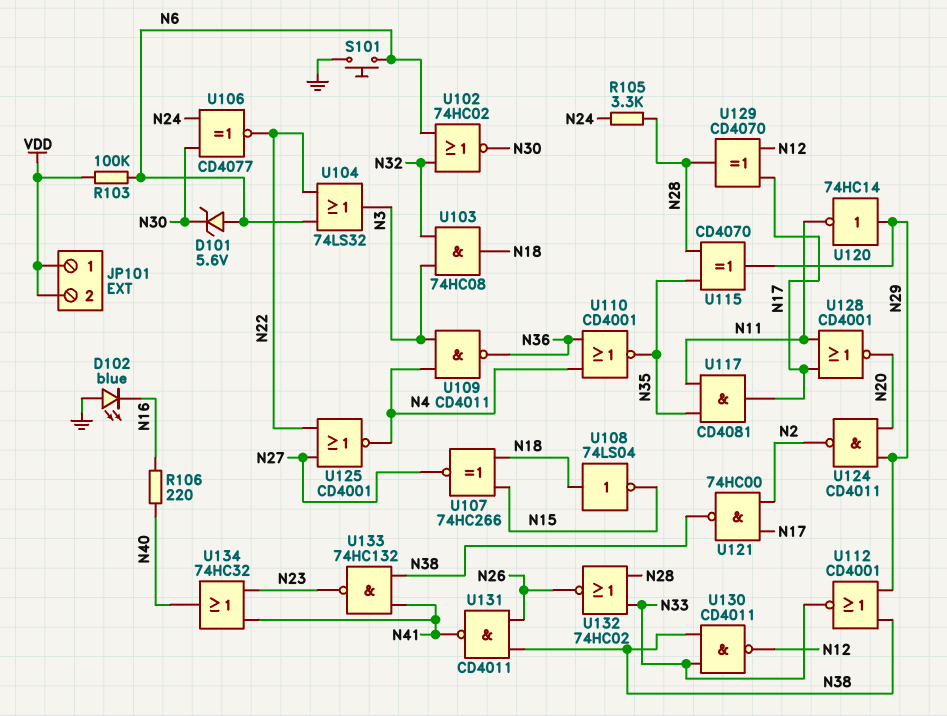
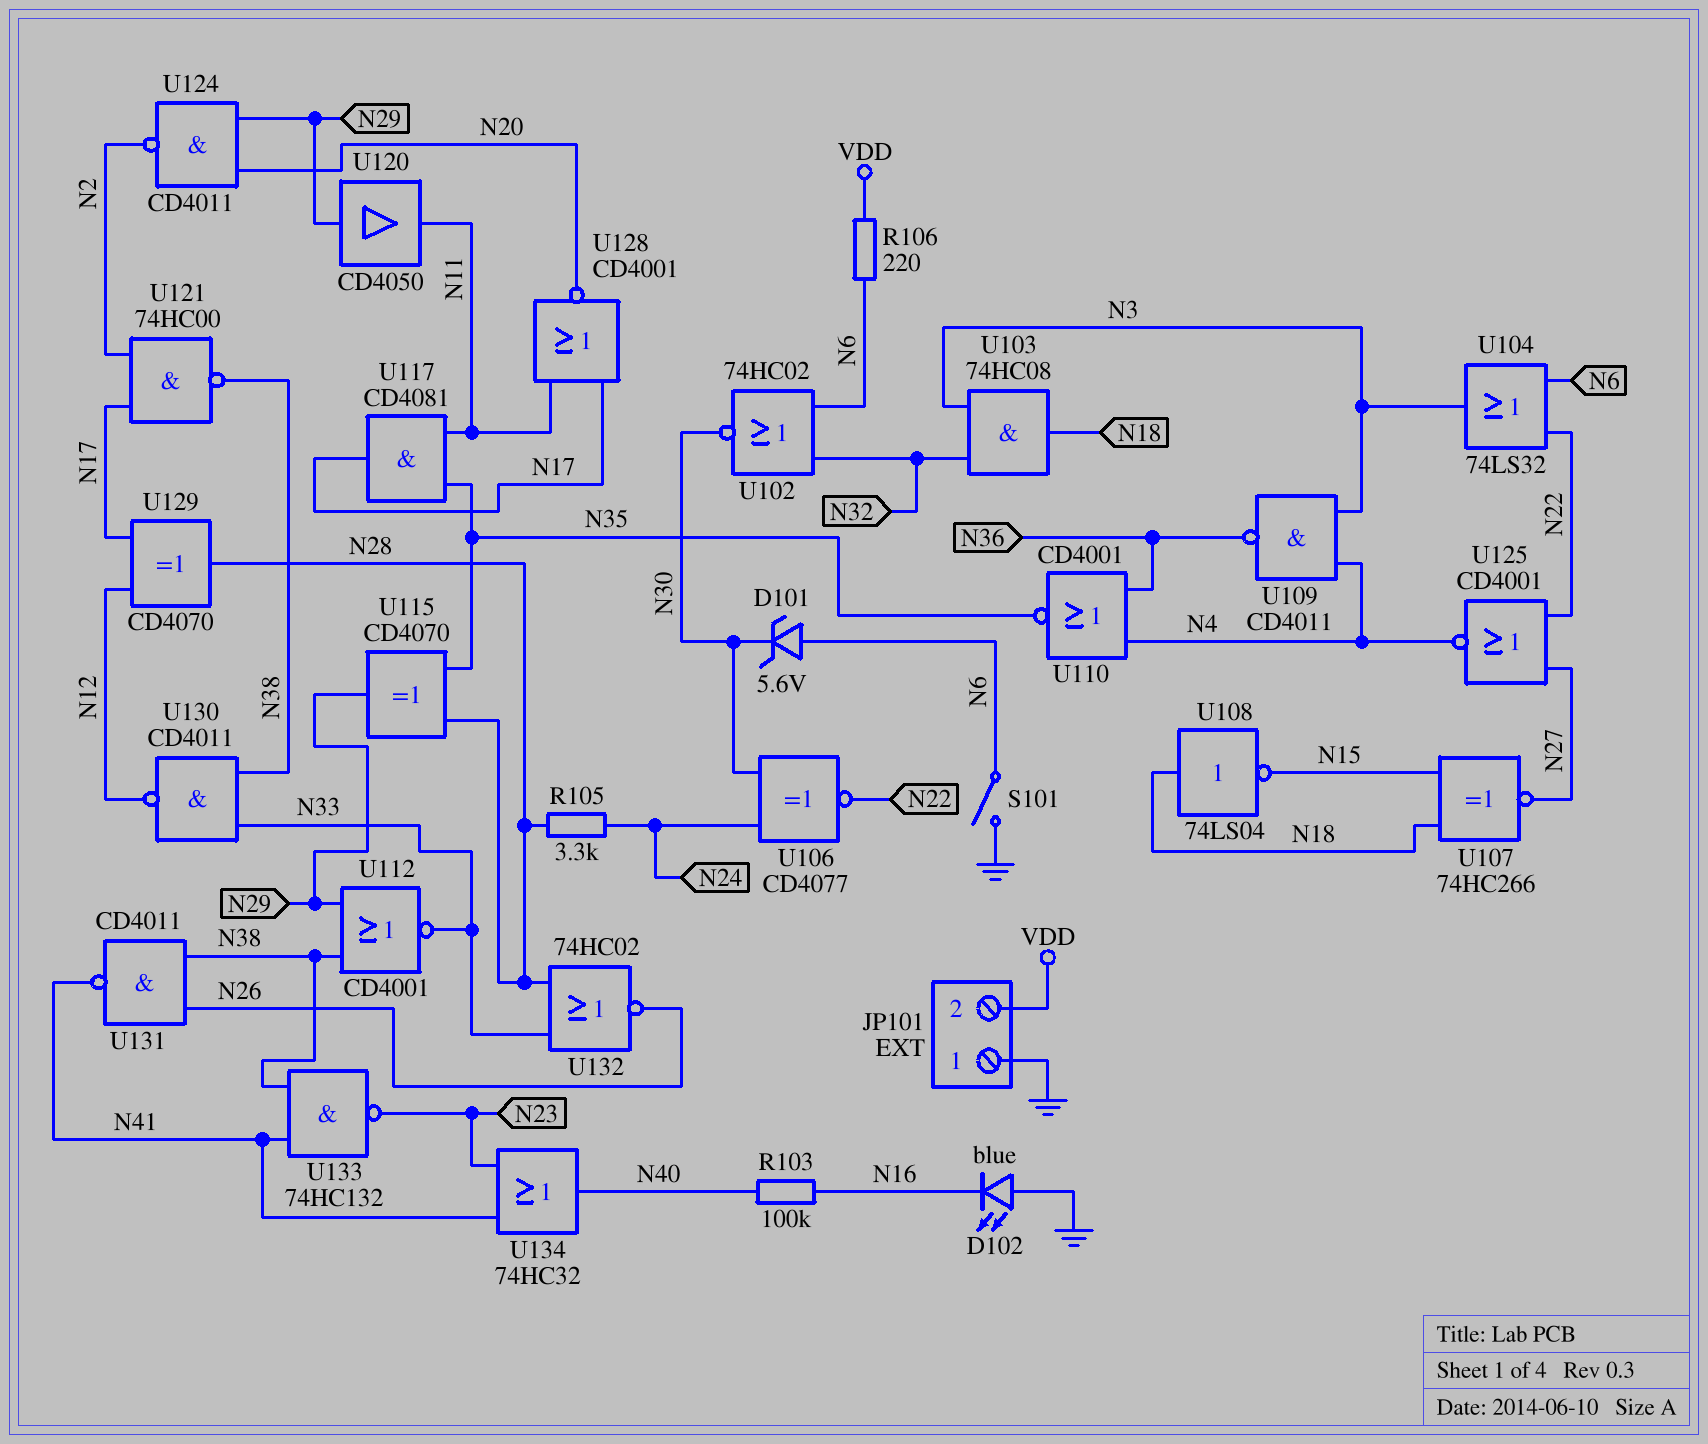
JP101 pin 1: VDD -> GND
R103: 100k (N6, VDD) -> 100k (N16, N40)
R106: 220 (N16, N40) -> 220 (N6, VDD)
S101: button (GND, N6) -> switch (GND, N6)
U120: NOT 74HC14 (in N29, out N11) -> buffer CD4050 (in N29, out N11)

